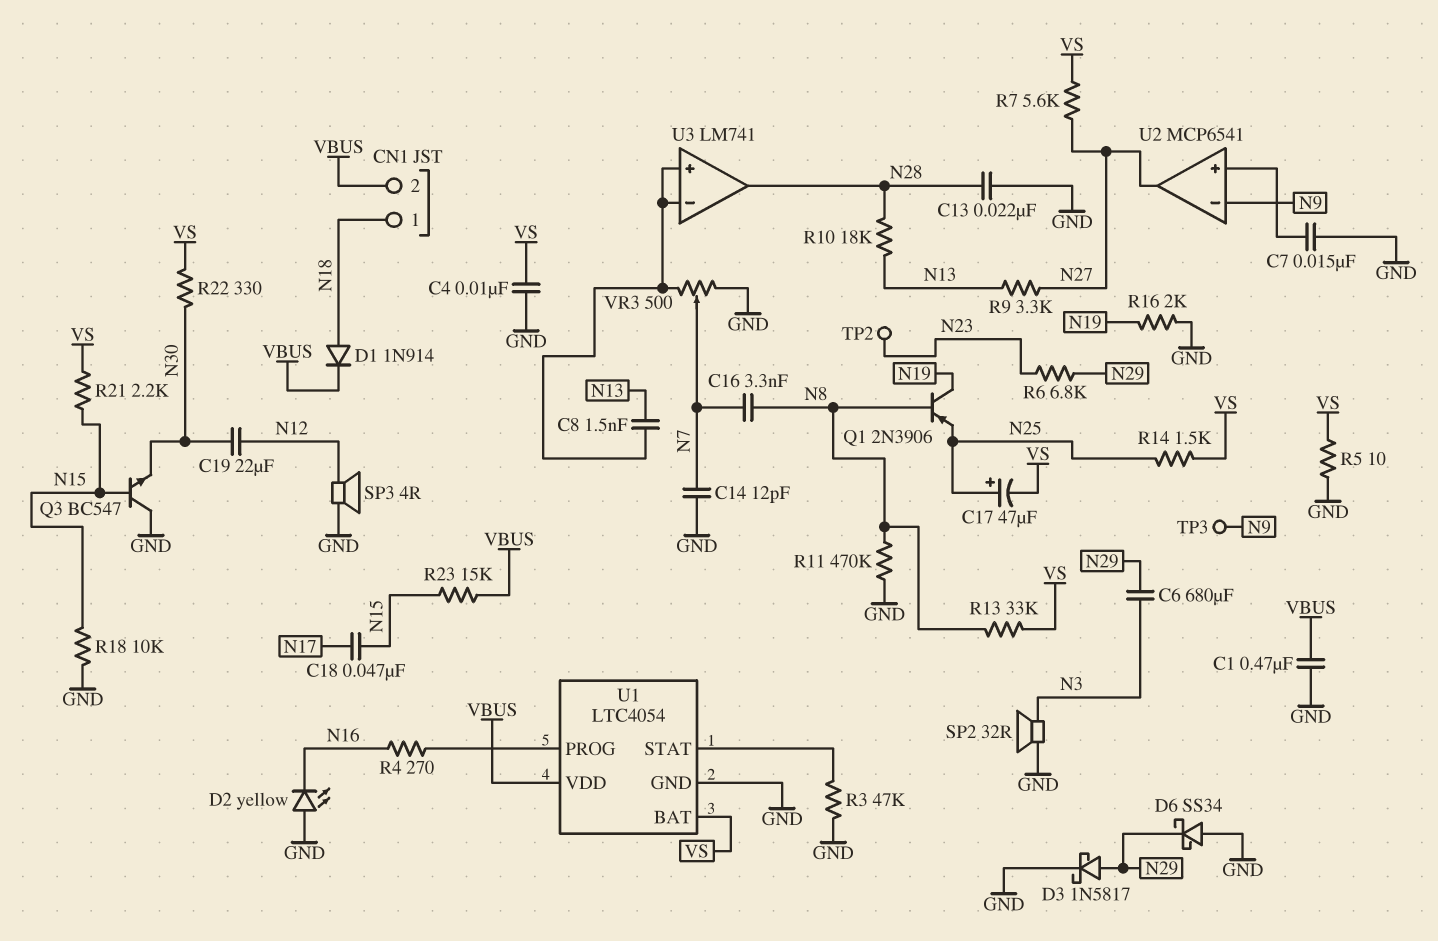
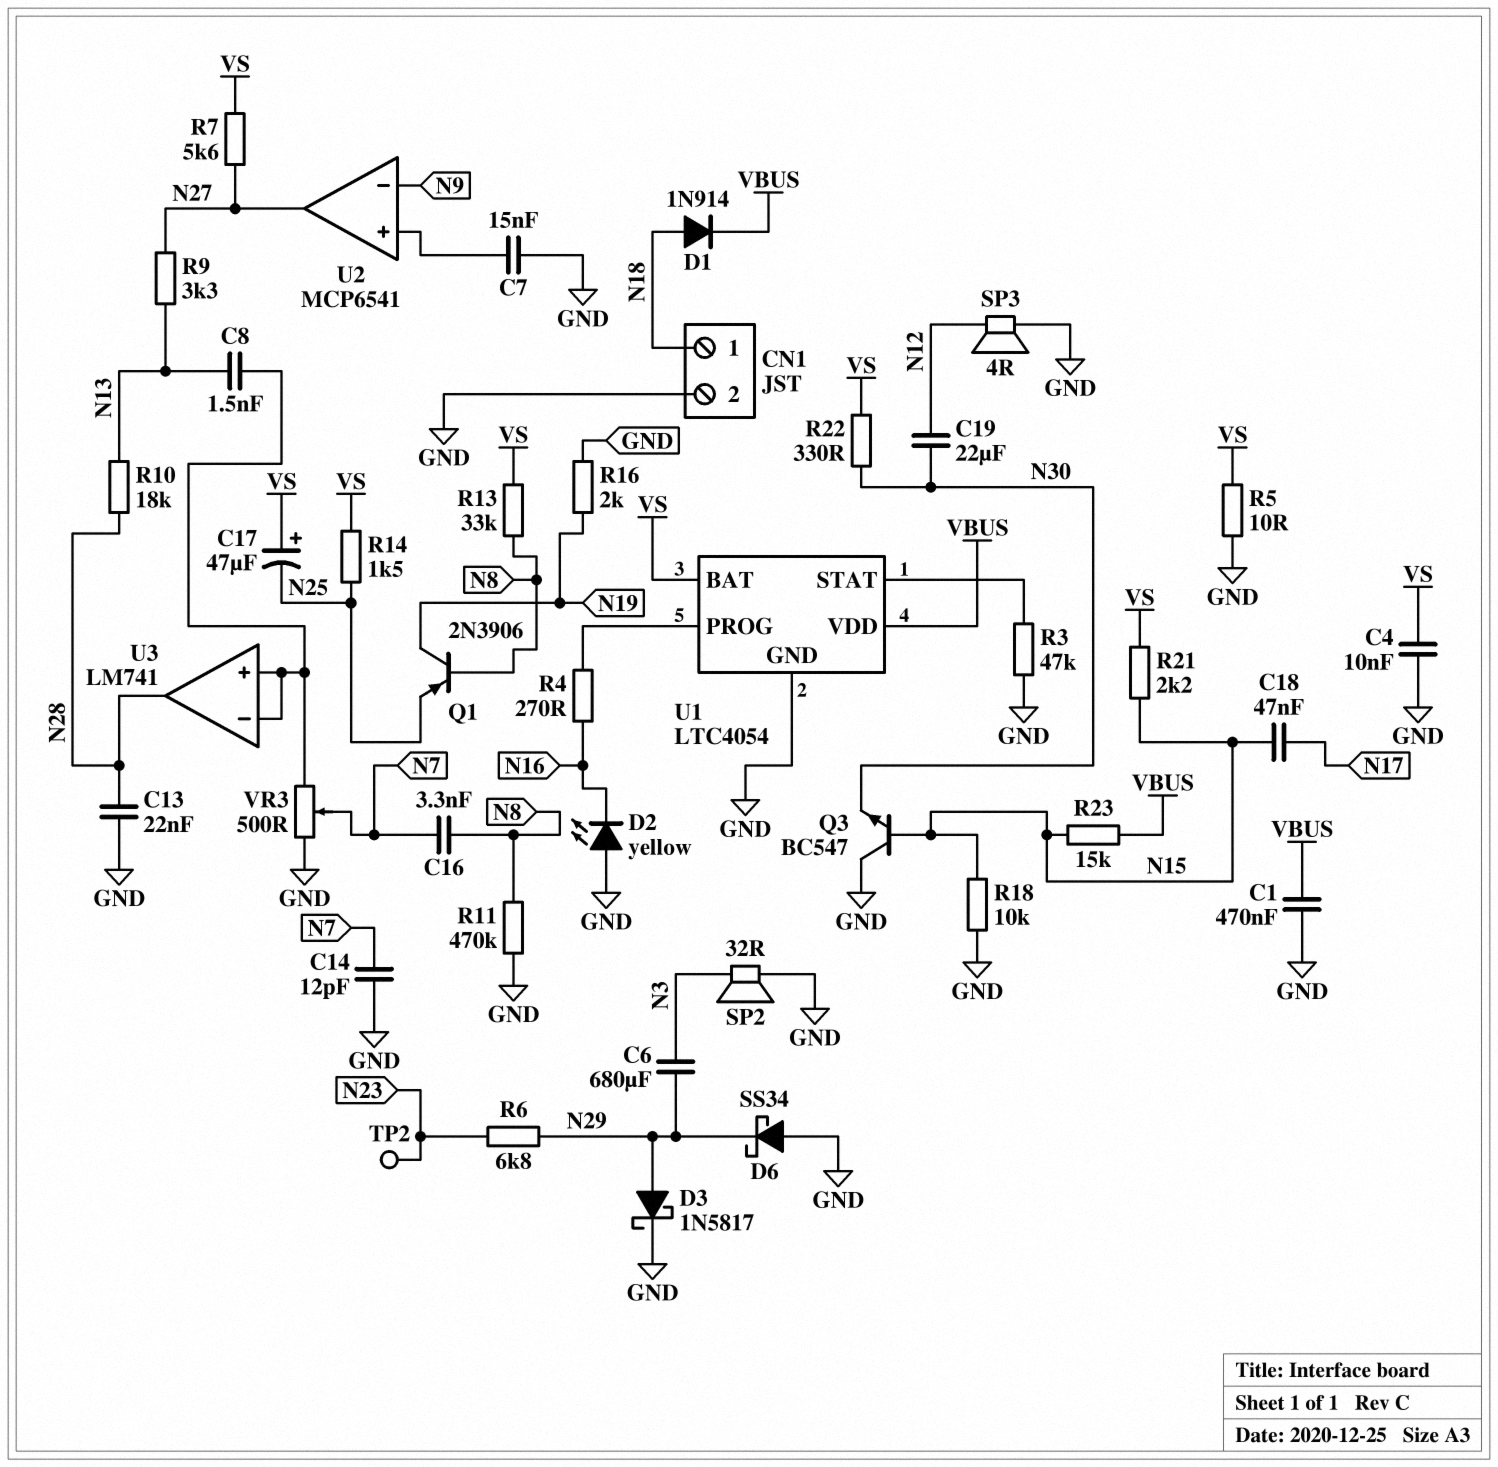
C17: 47uF (plus N25, minus VS) -> 47uF (plus VS, minus N25)
CN1 pin 2: VBUS -> GND
TP3: test point (N9) -> none

